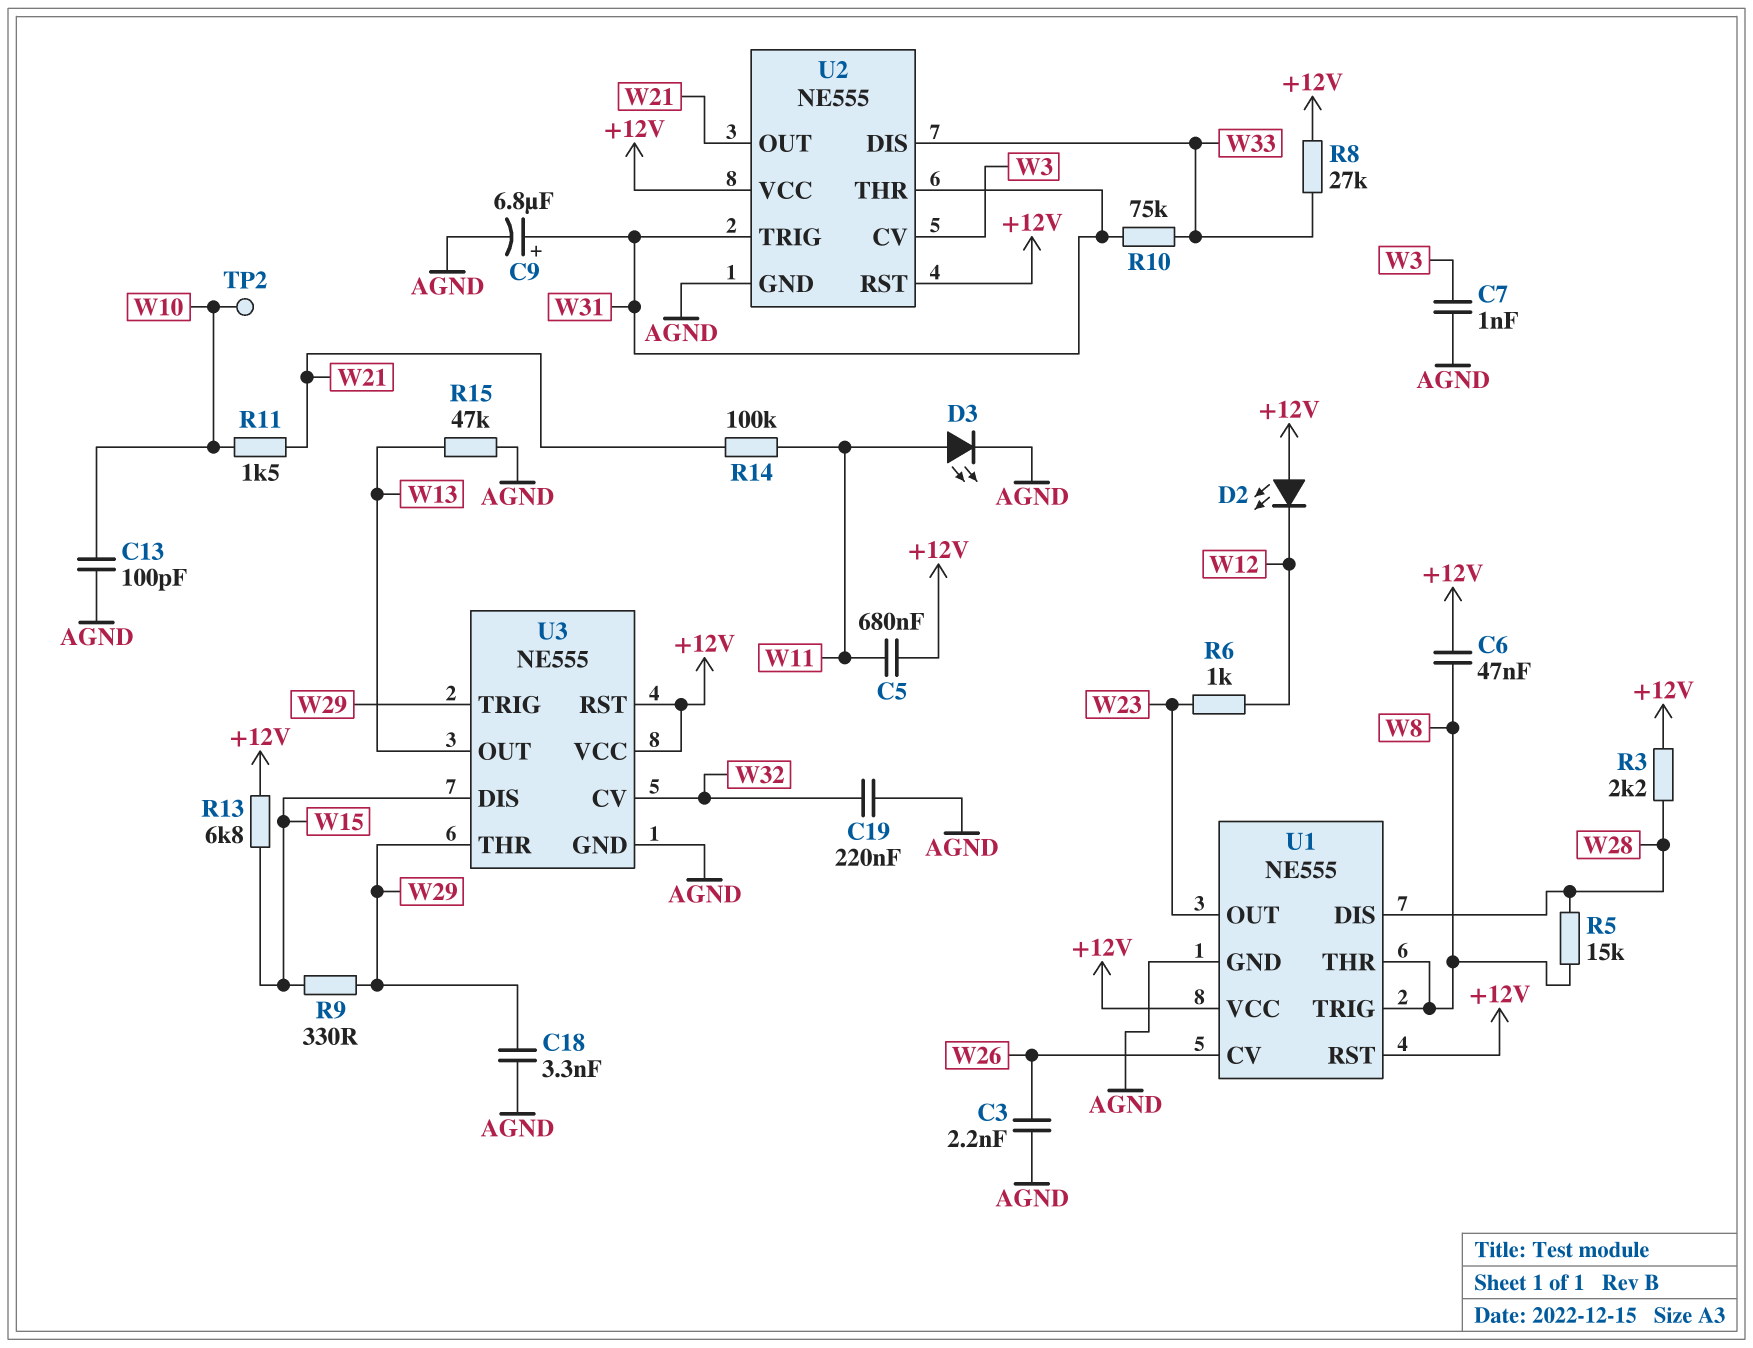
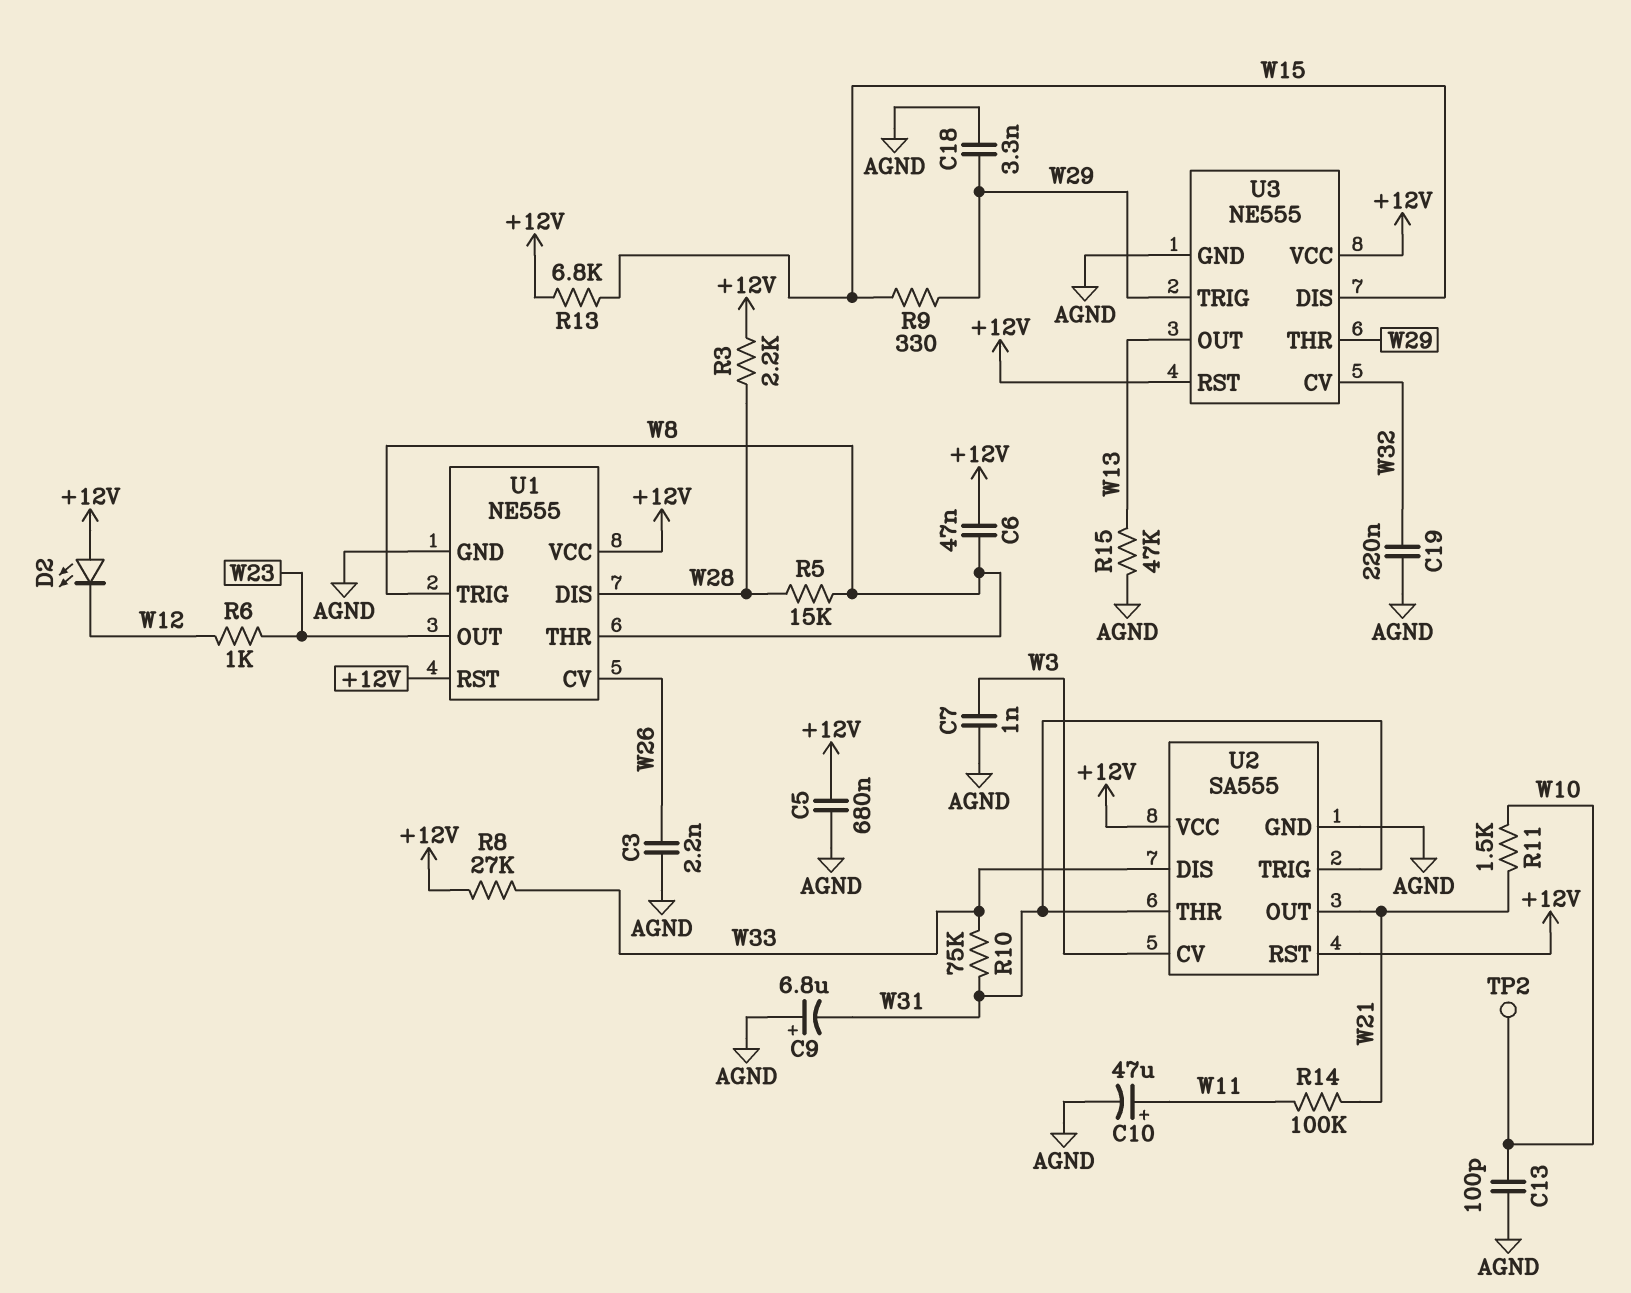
C5: 680nF (+12V, W11) -> 680nF (+12V, AGND)
C9: 6.8uF (plus W31, minus AGND) -> 6.8uF (plus AGND, minus W31)
C10: none -> 47uF (plus W11, minus AGND)
D3: LED (A W11, K AGND) -> none
U2: NE555 -> SA555

